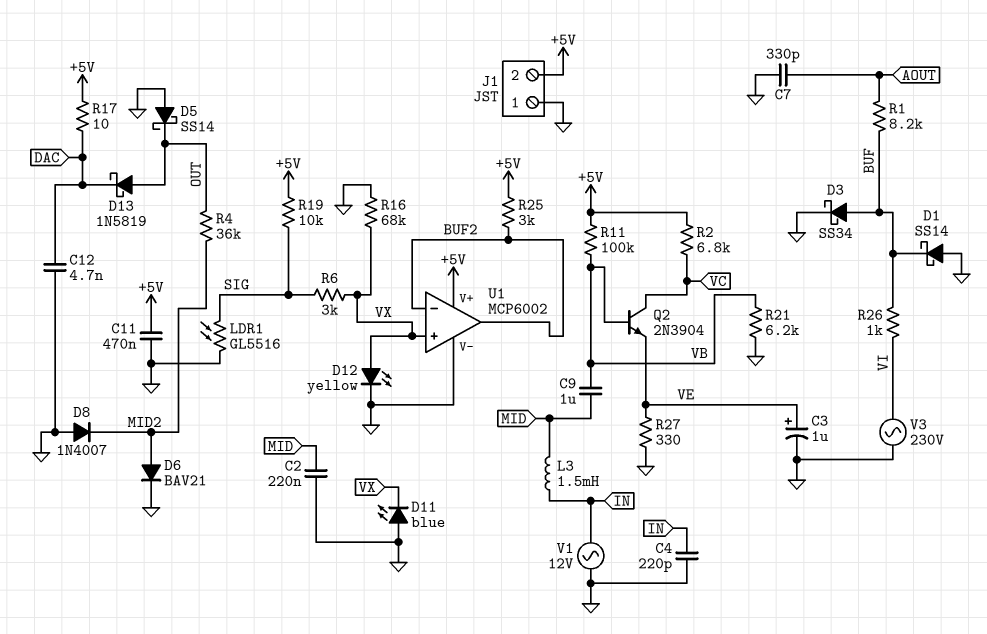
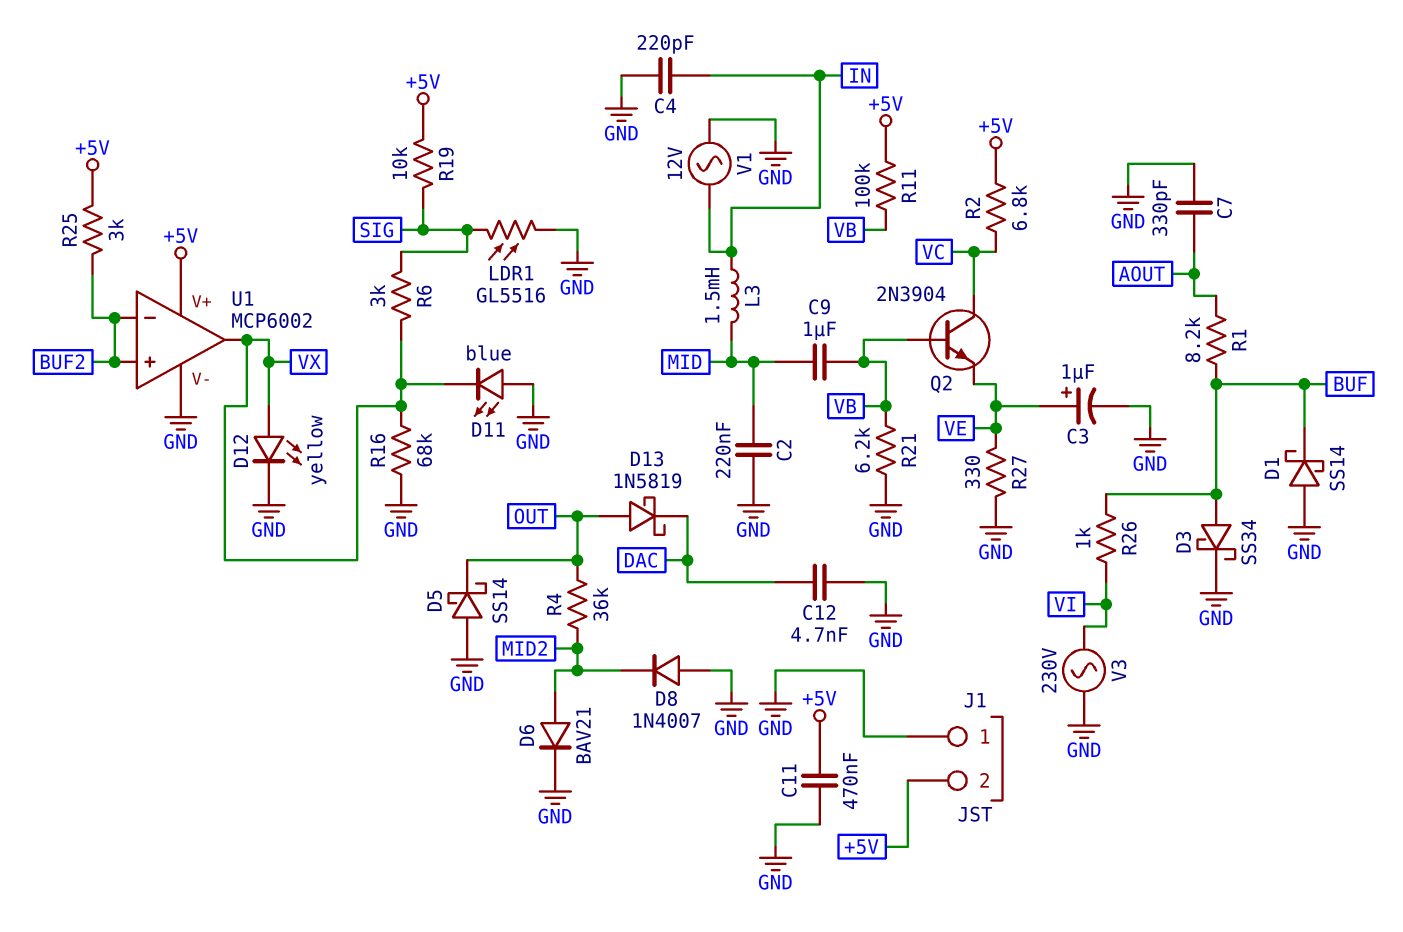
R17: 10 (+5V, DAC) -> none
U1 pin in+: VX -> BUF2
U1 pin out: BUF2 -> VX

